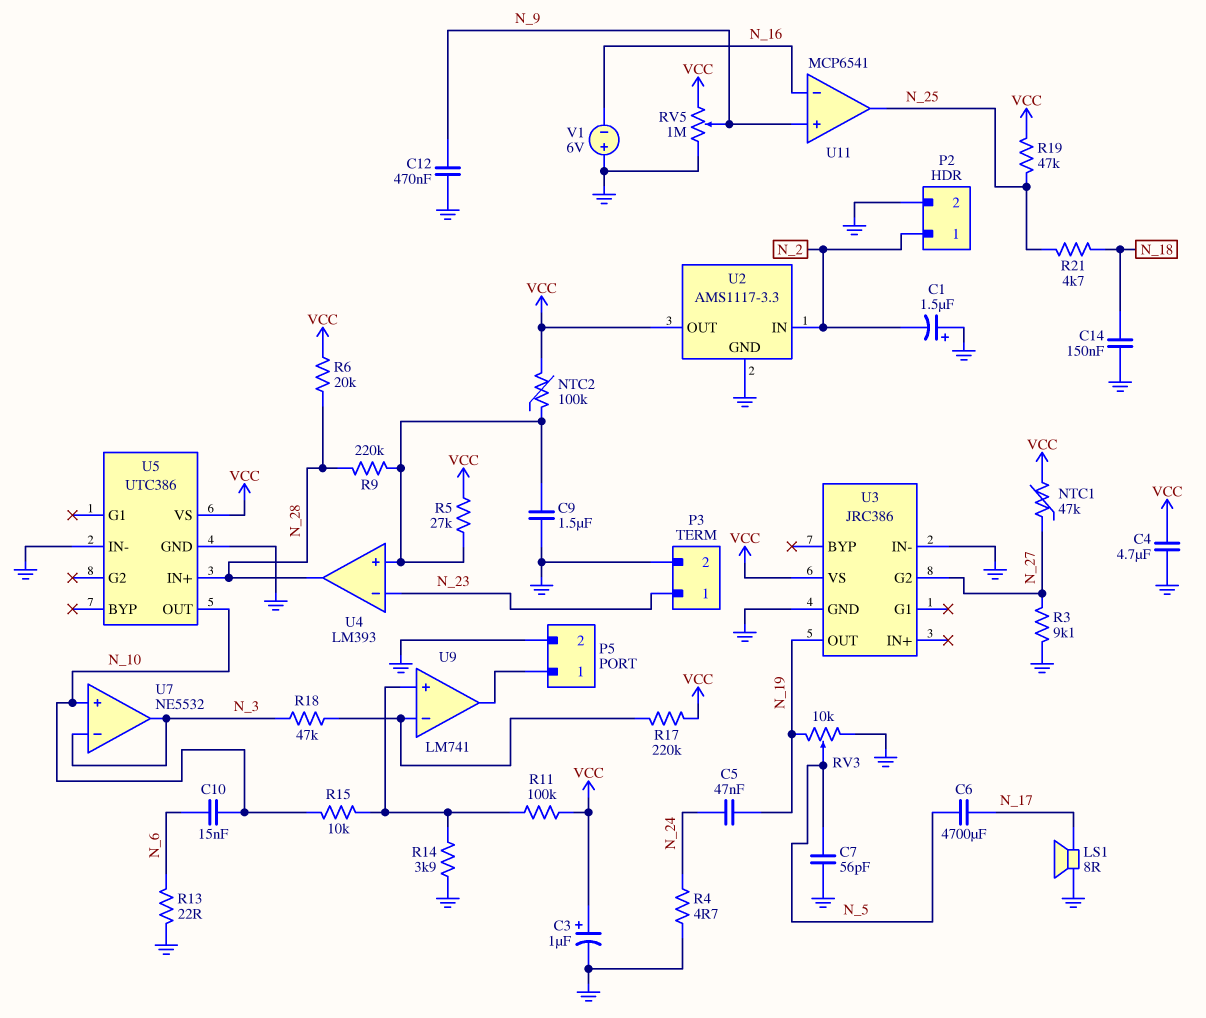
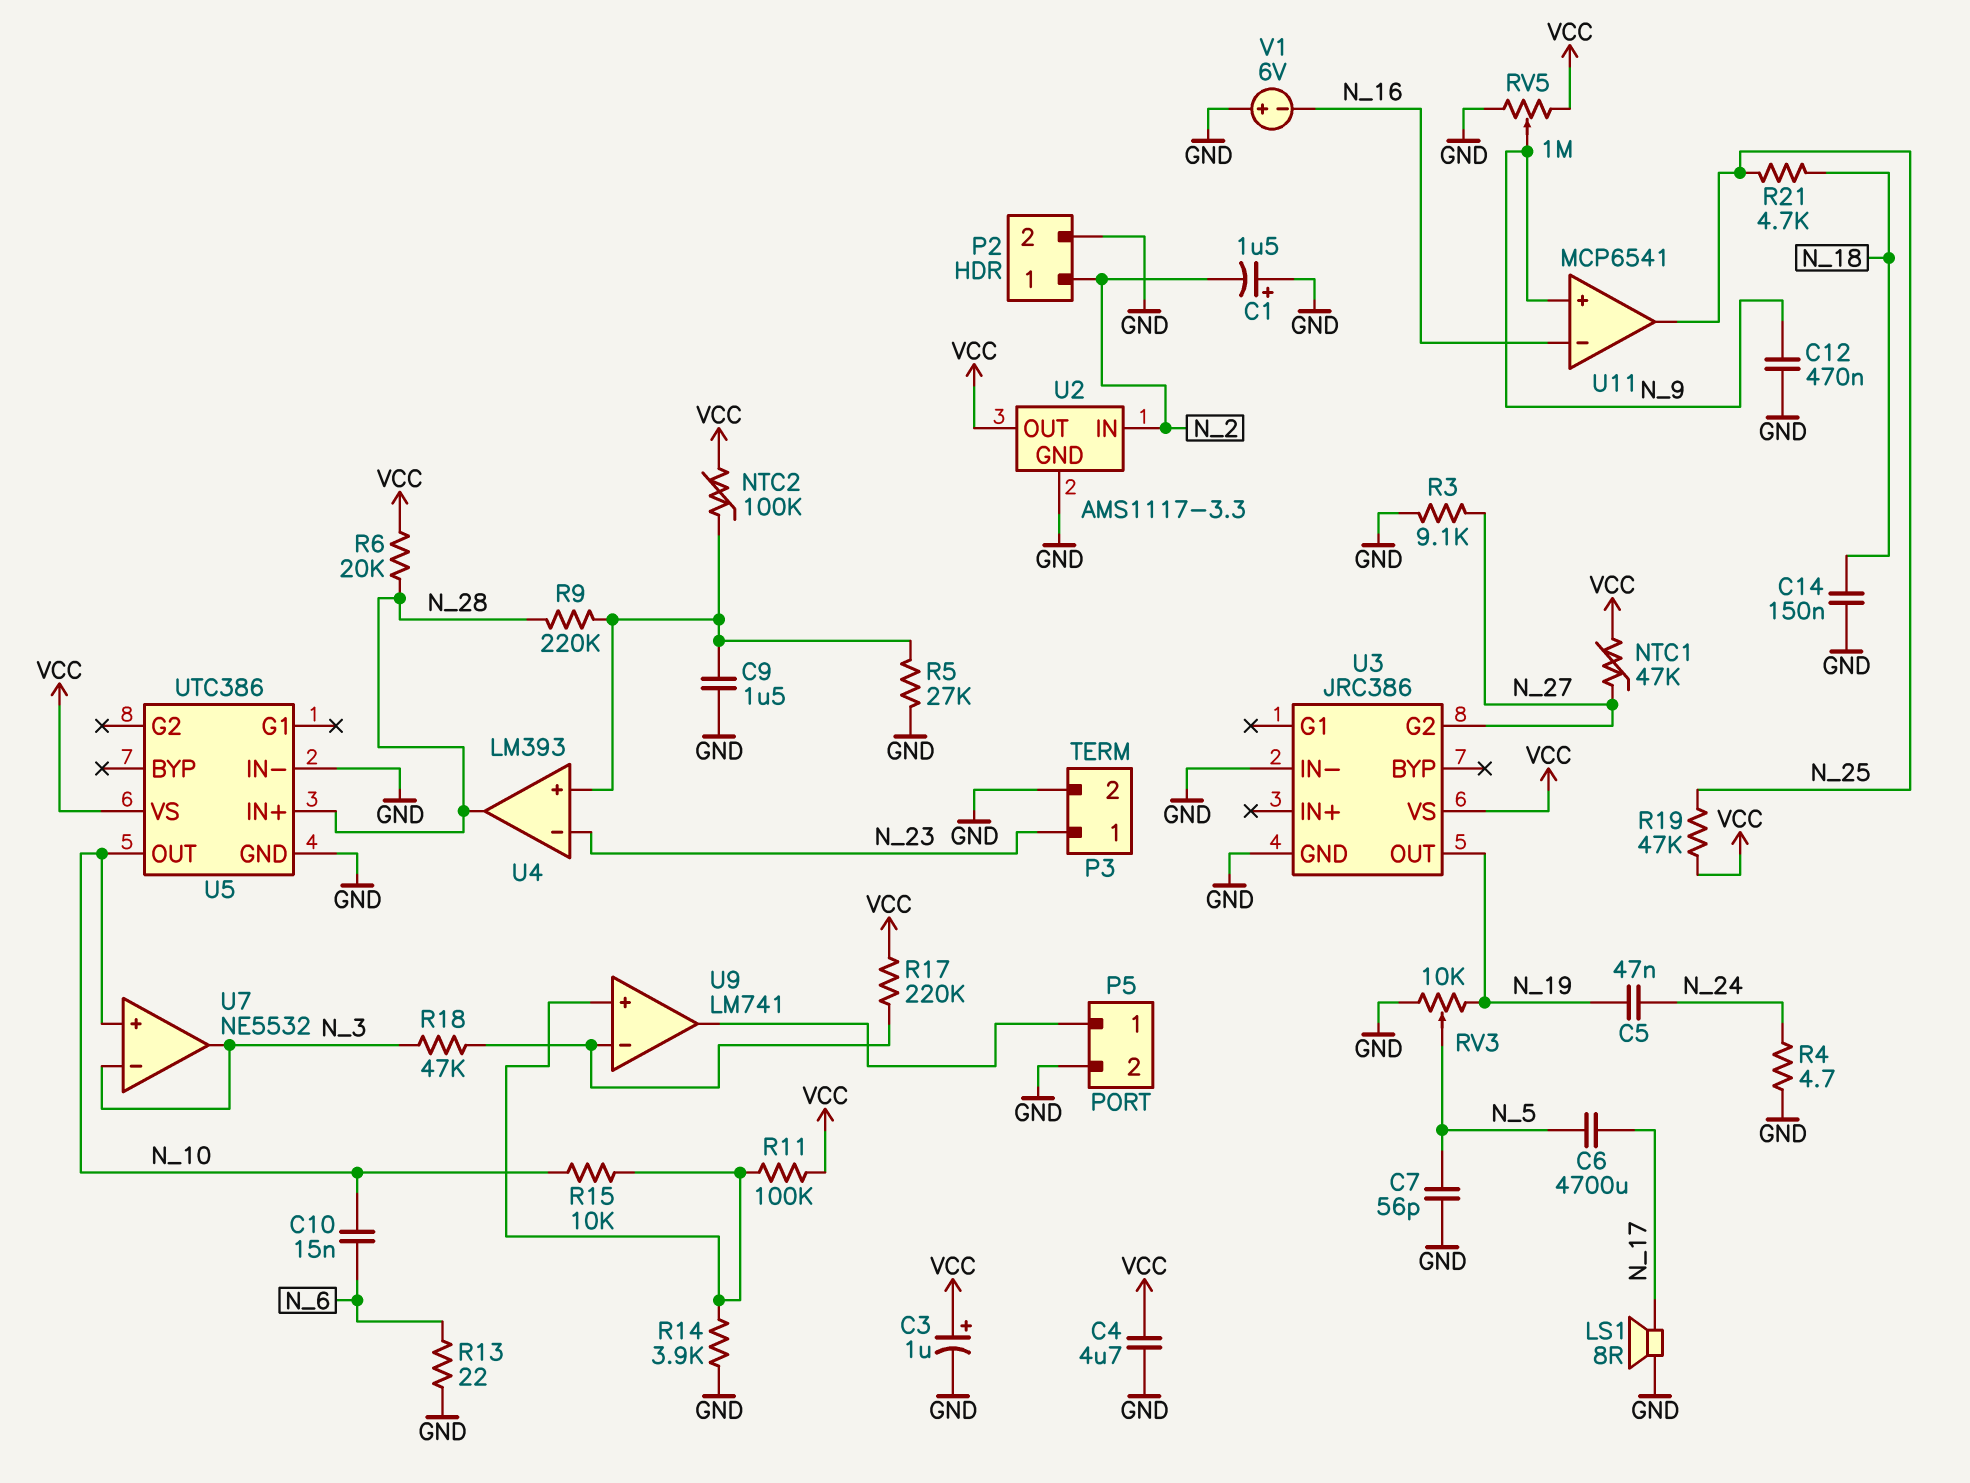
R5: 27k (U4/in+, VCC) -> 27k (GND, U4/in+)

